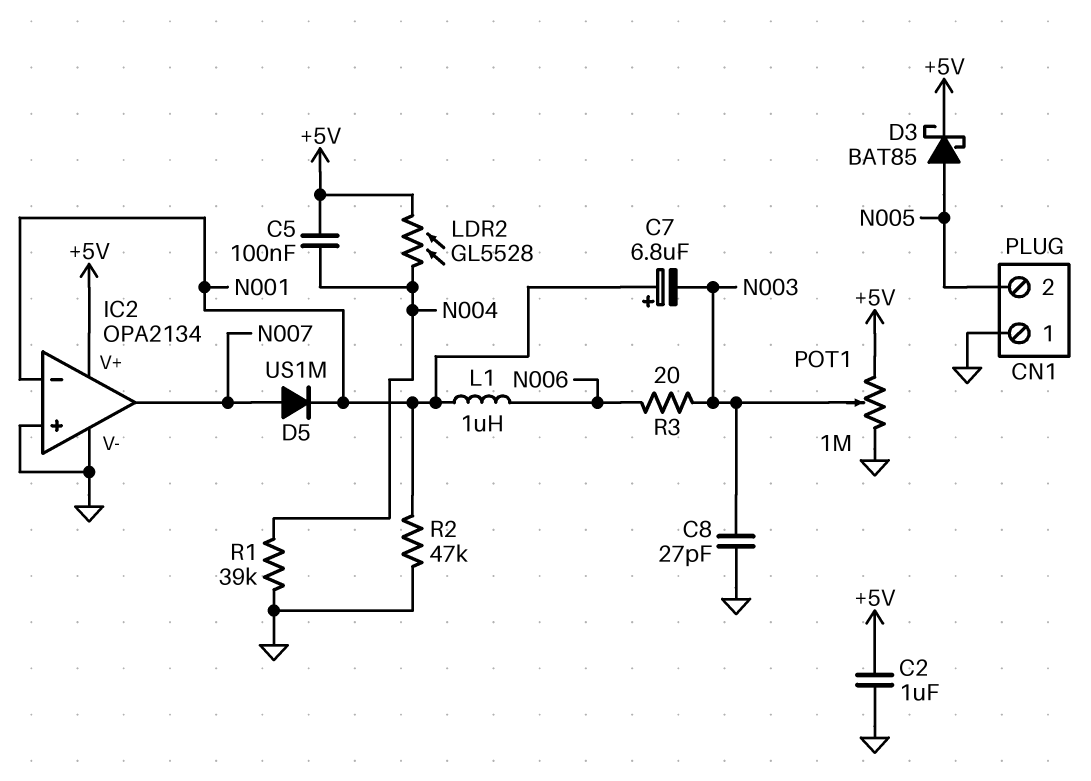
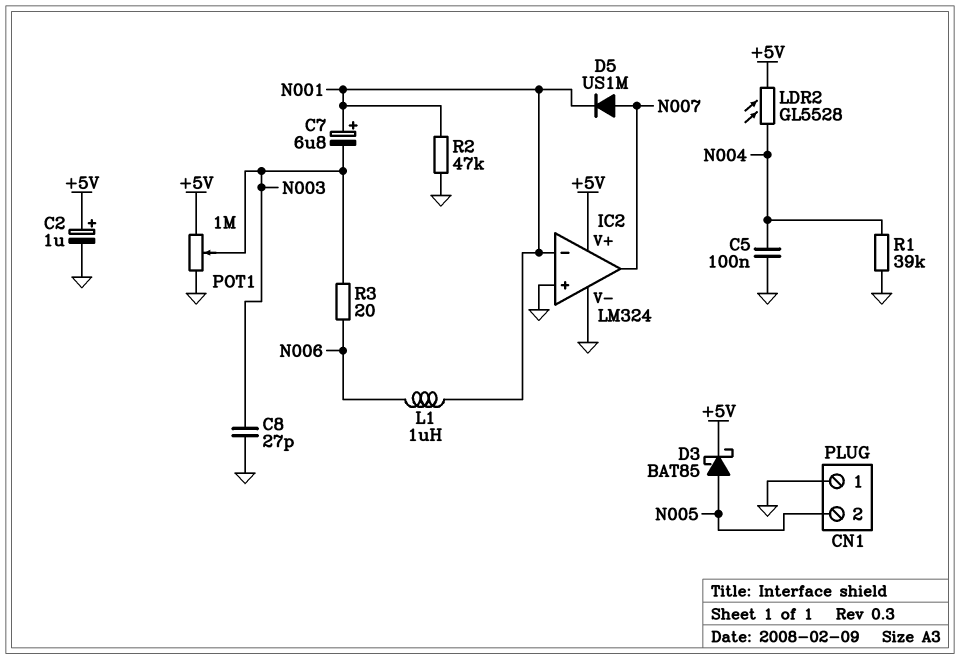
C2: 1uF (+5V, GND) -> 1uF (plus +5V, minus GND)
C5: 100nF (+5V, N004) -> 100nF (GND, N004)
IC2: OPA2134 -> LM324

